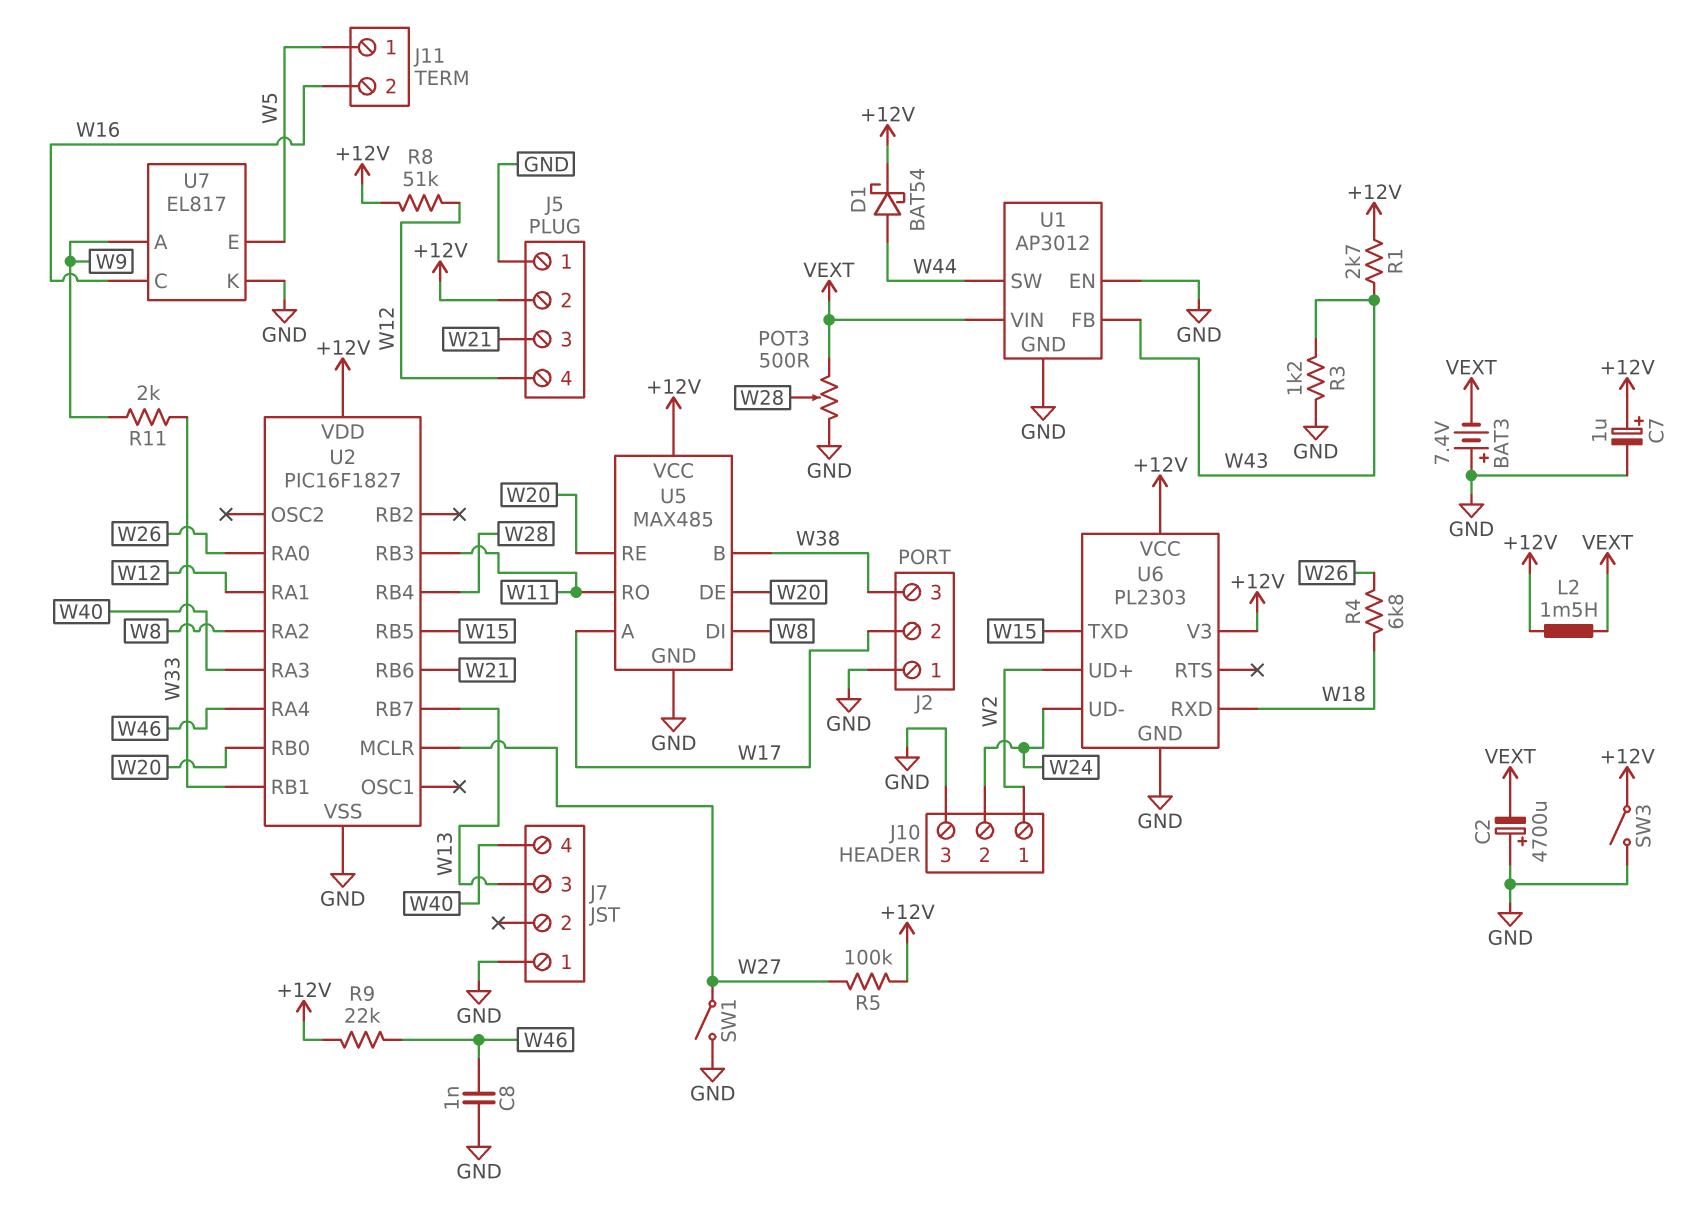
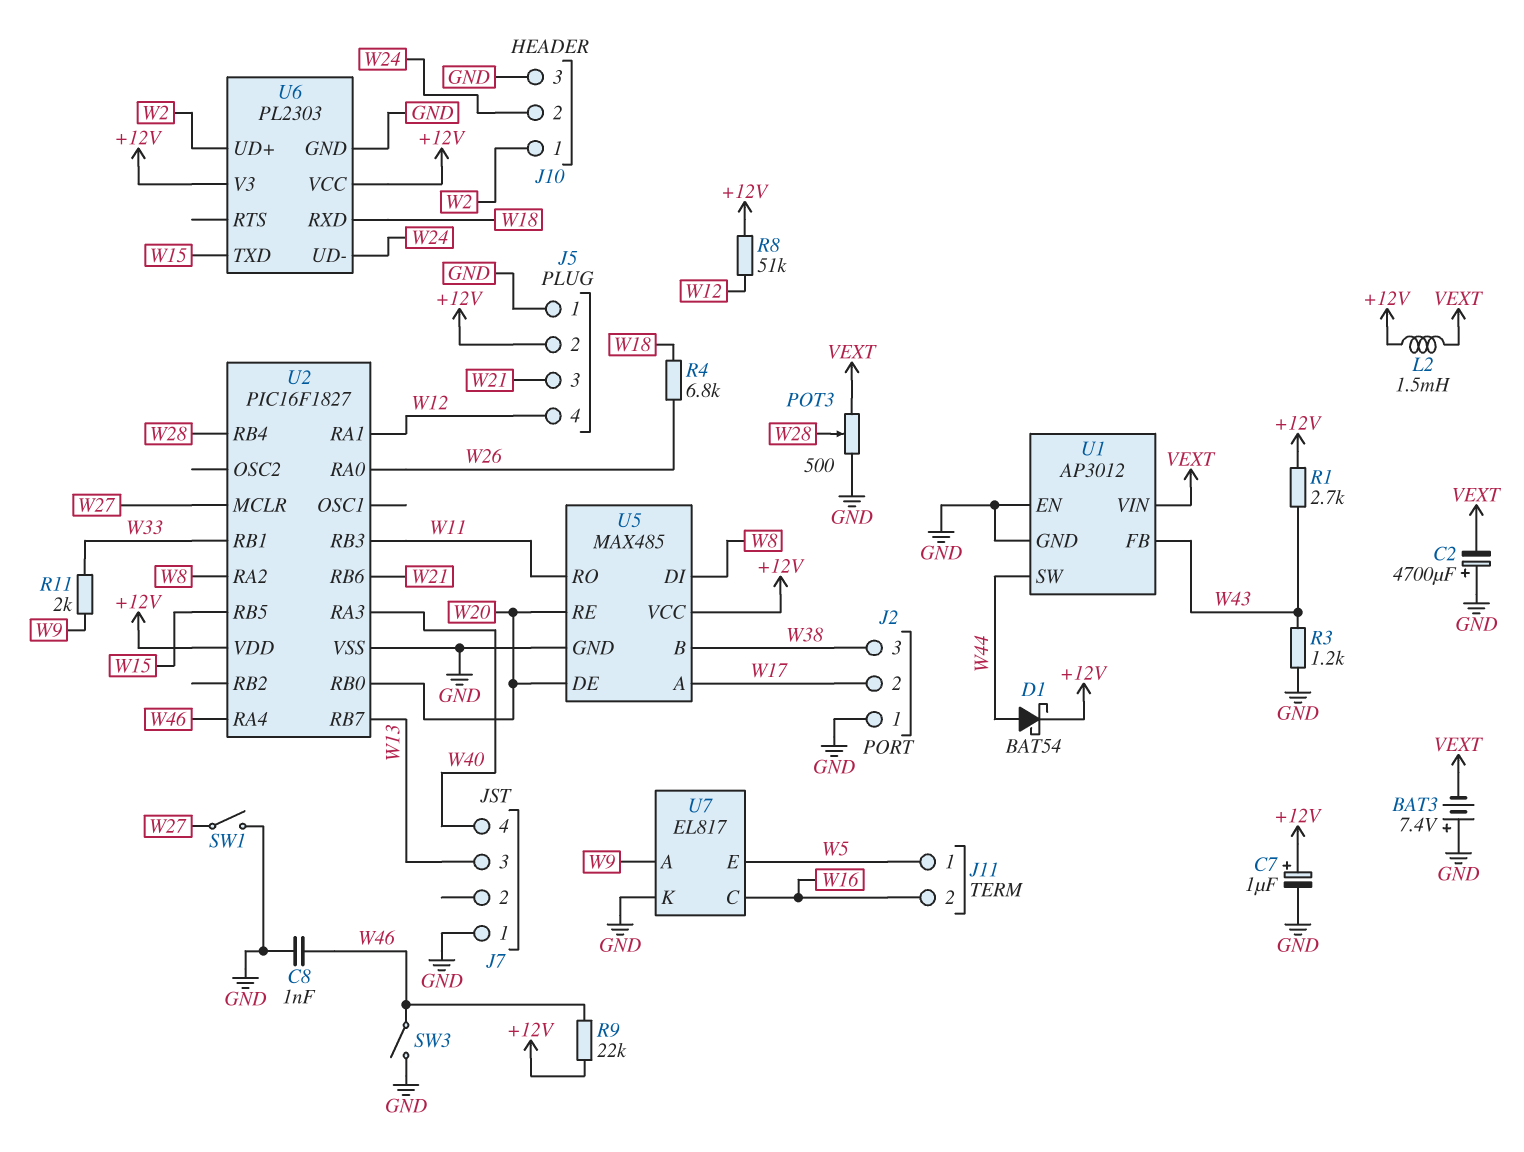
R5: 100k (+12V, W27) -> none
SW3: switch (+12V, GND) -> switch (GND, W46)

